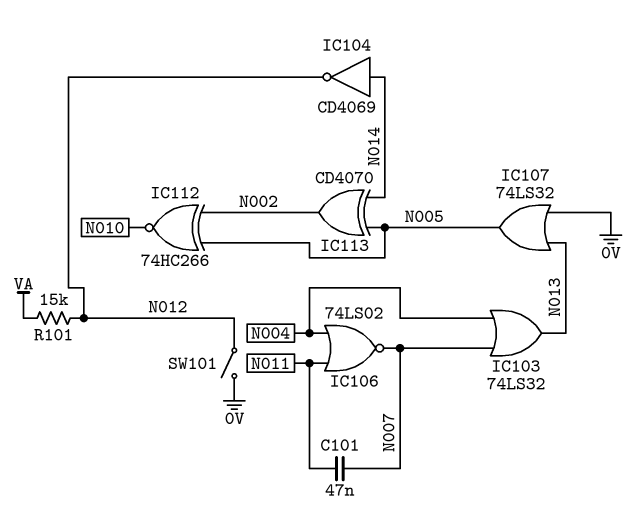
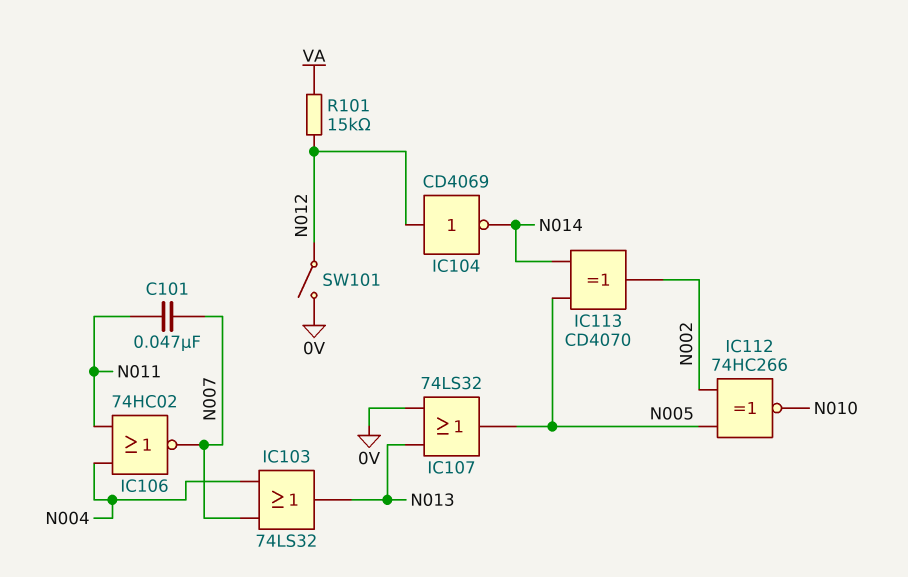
IC104: NOT CD4069 (in N014, out N012) -> NOT CD4069 (in N012, out N014)
IC106: NOR 74LS02 (in N004, in N011, out N007) -> NOR 74HC02 (in N004, in N011, out N007)

